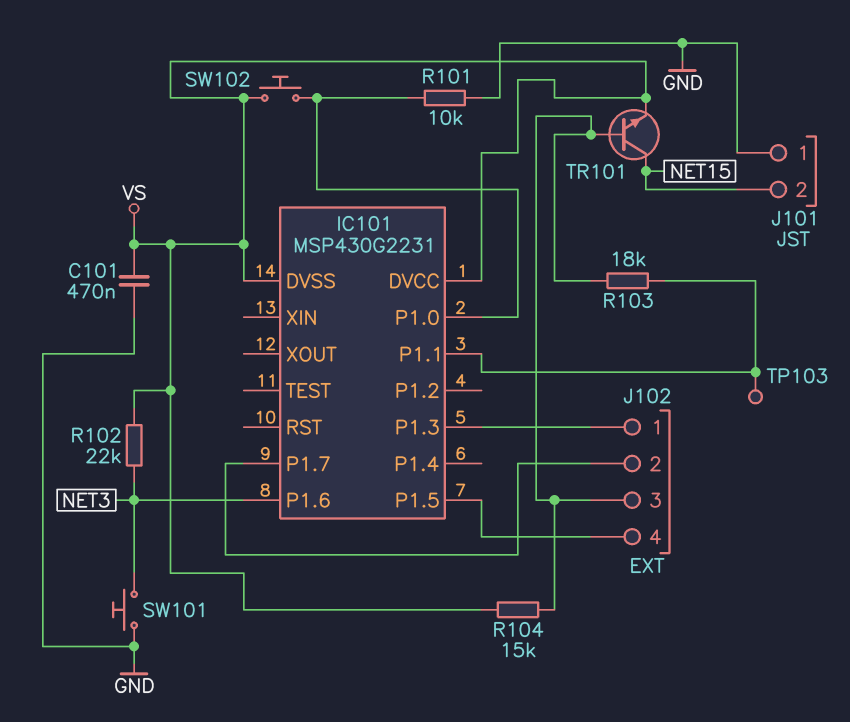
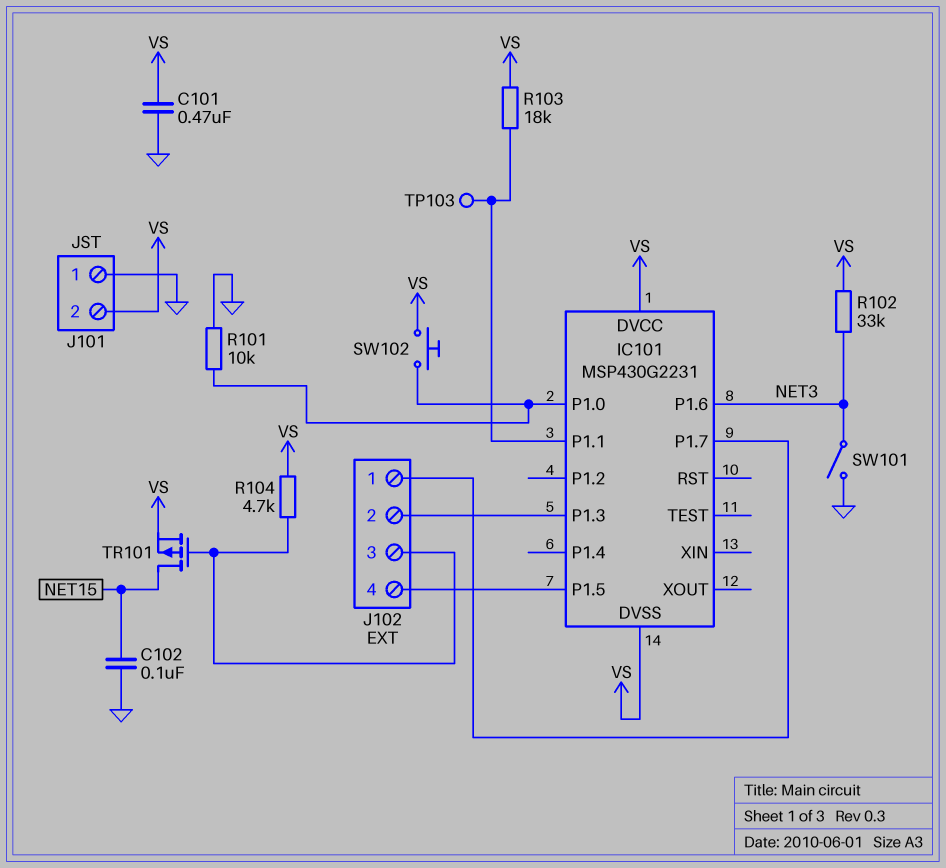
C102: none -> 100nF (GND, NET15)
J101 pin 2: NET15 -> VS
J102 pin 1: IC101/P1.3 -> IC101/P1.7
J102 pin 2: IC101/P1.7 -> IC101/P1.3
R102: 22k (NET3, VS) -> 33k (NET3, VS)
R103: 18k (IC101/P1.1, J102/3) -> 18k (IC101/P1.1, VS)
R104: 15k (J102/3, VS) -> 4.7k (J102/3, VS)
SW101: button (GND, NET3) -> switch (GND, NET3)
TR101: NPN (B J102/3, C NET15, E VS) -> PMOS (G J102/3, D NET15, S VS)

